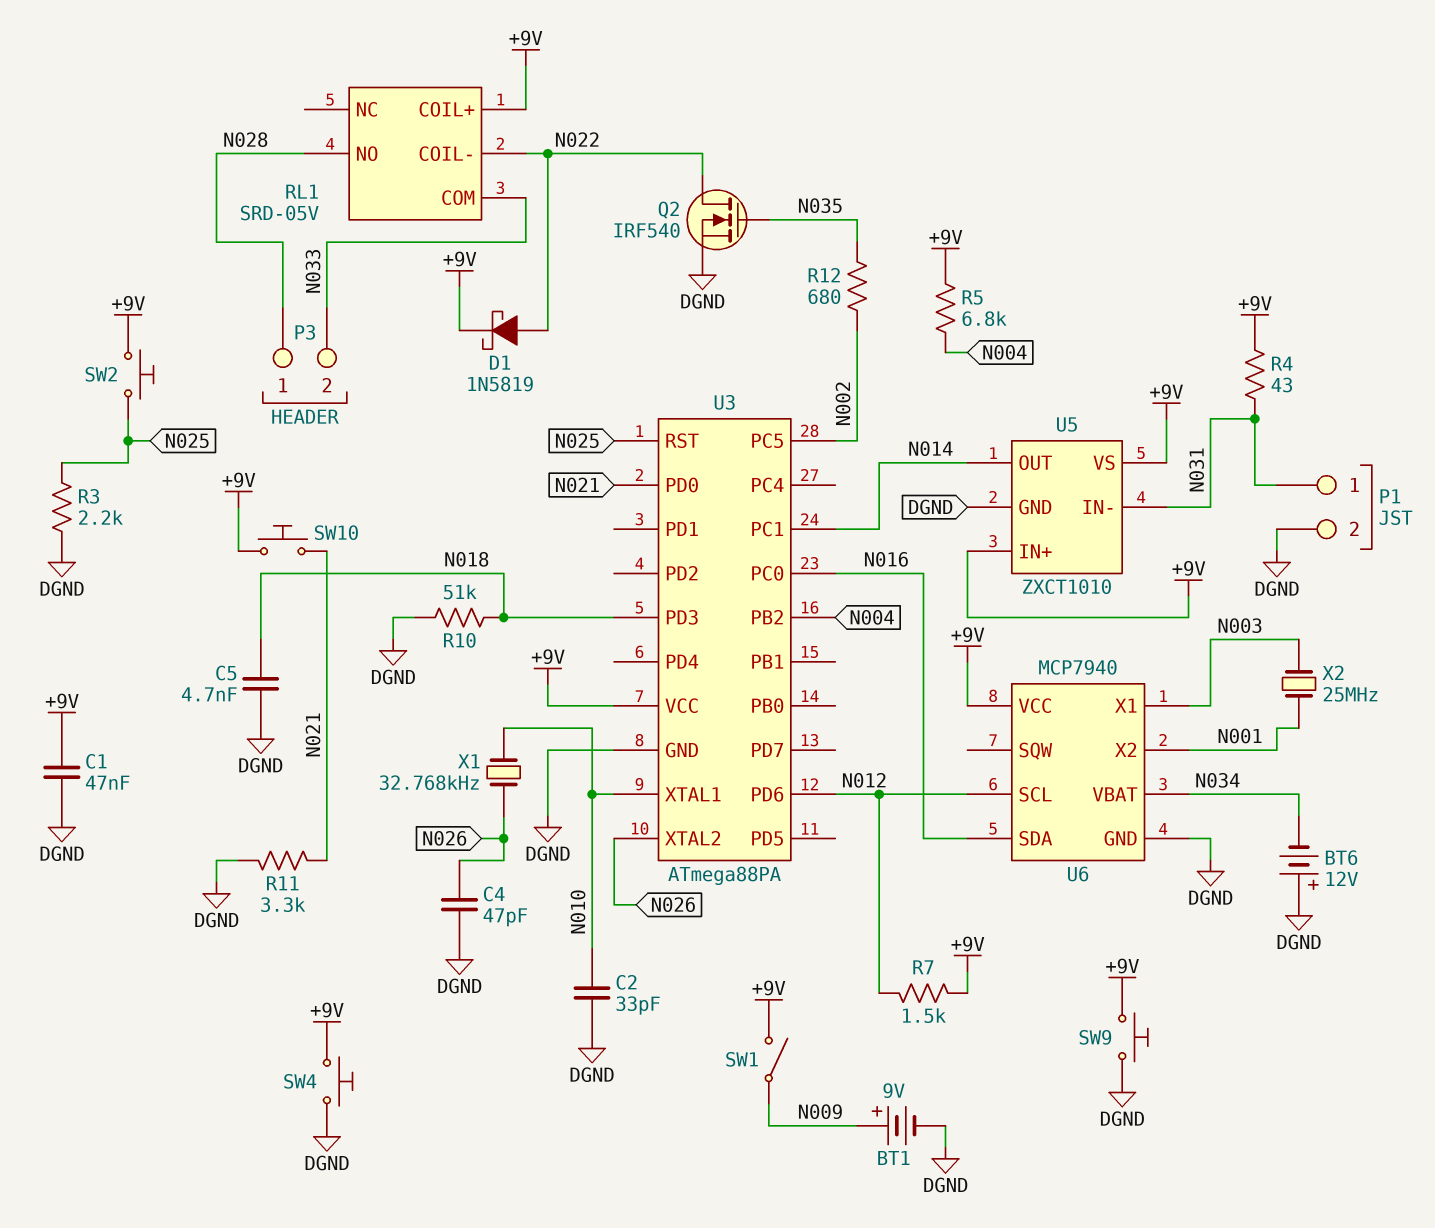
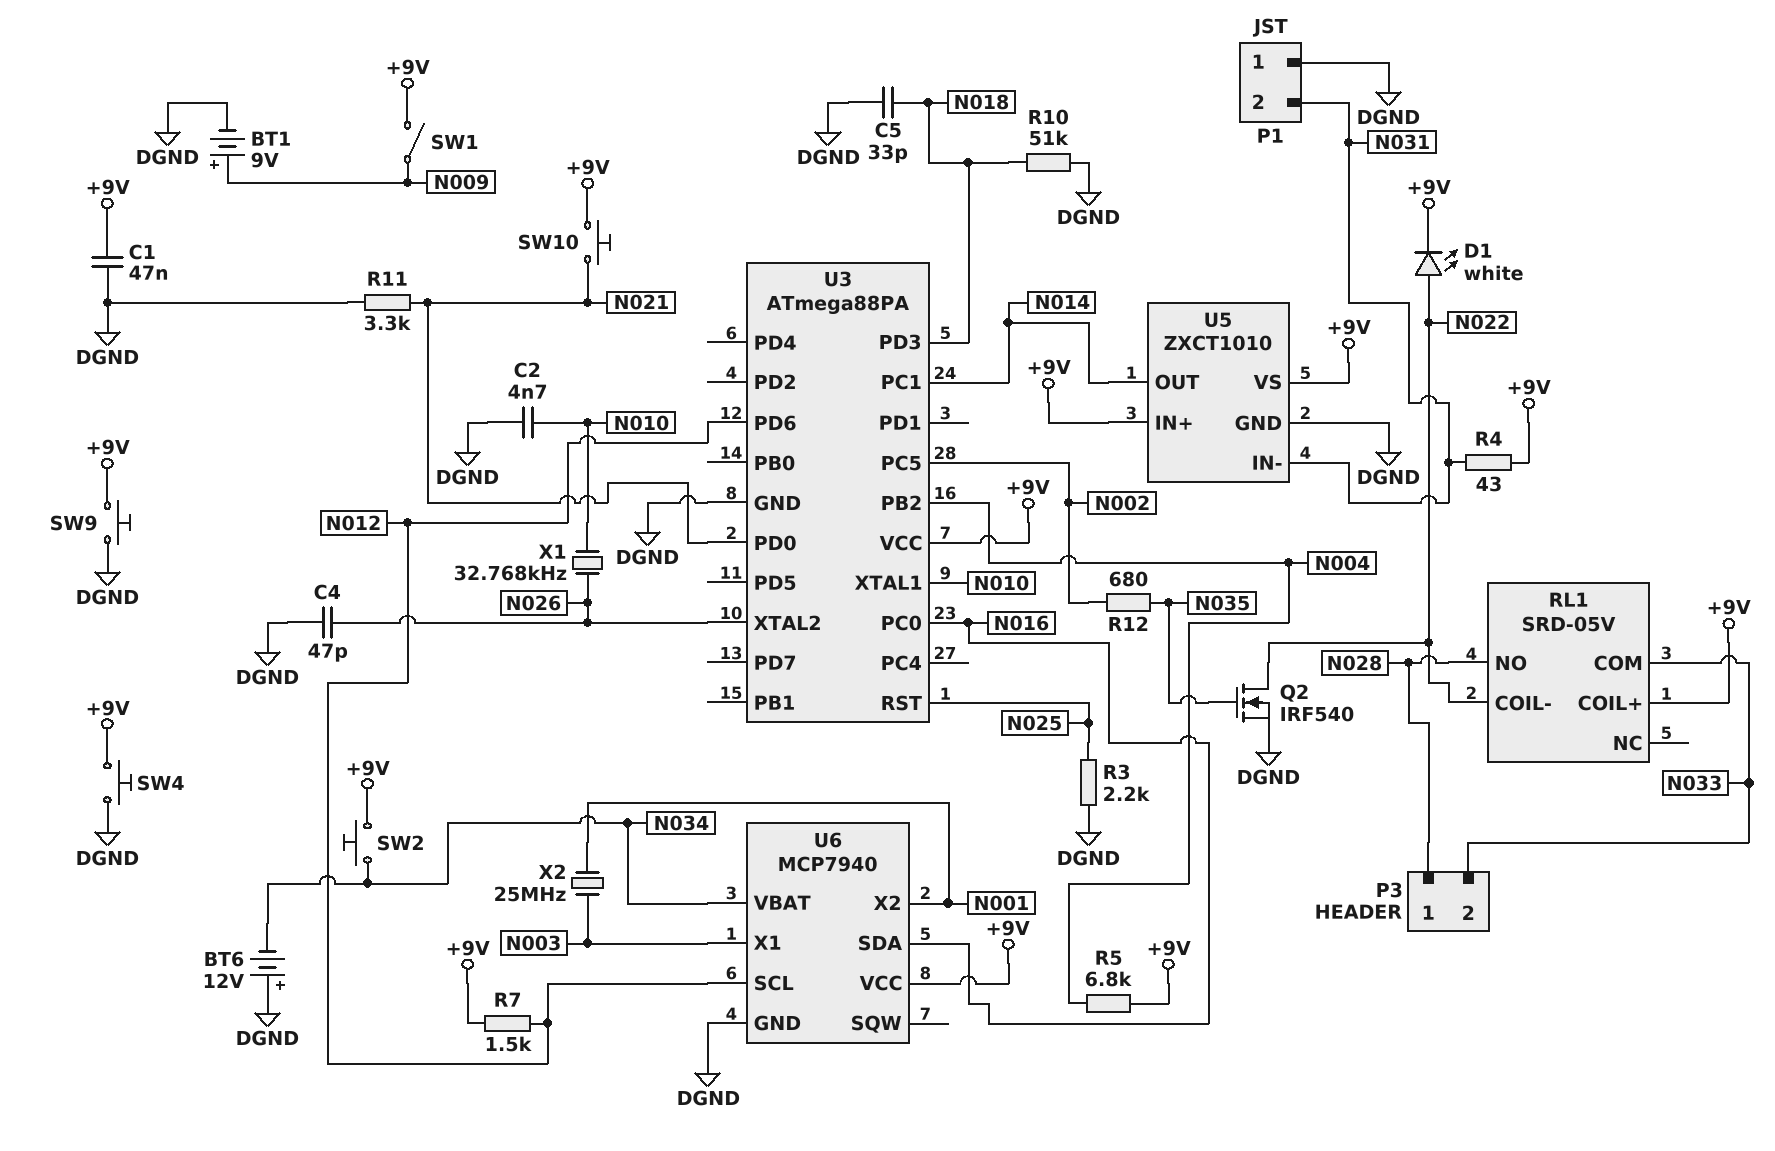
C2: 33pF (DGND, N010) -> 4.7nF (DGND, N010)
C5: 4.7nF (DGND, N018) -> 33pF (DGND, N018)
D1: schottky 1N5819 (A N022, K +9V) -> LED white (A N022, K +9V)
P1 pin 1: N031 -> DGND
P1 pin 2: DGND -> N031
SW2: button (+9V, N025) -> button (+9V, N034)

